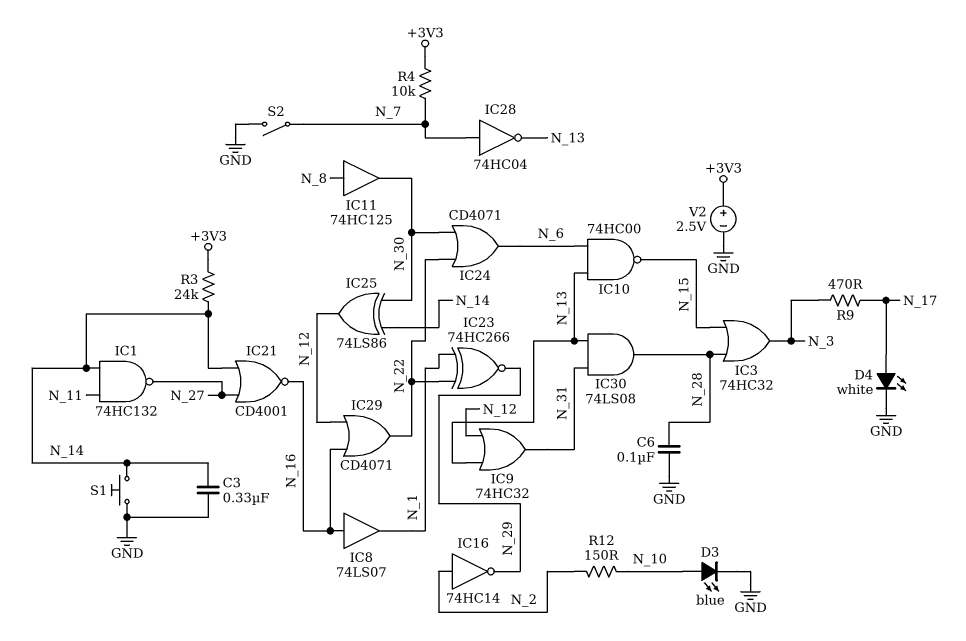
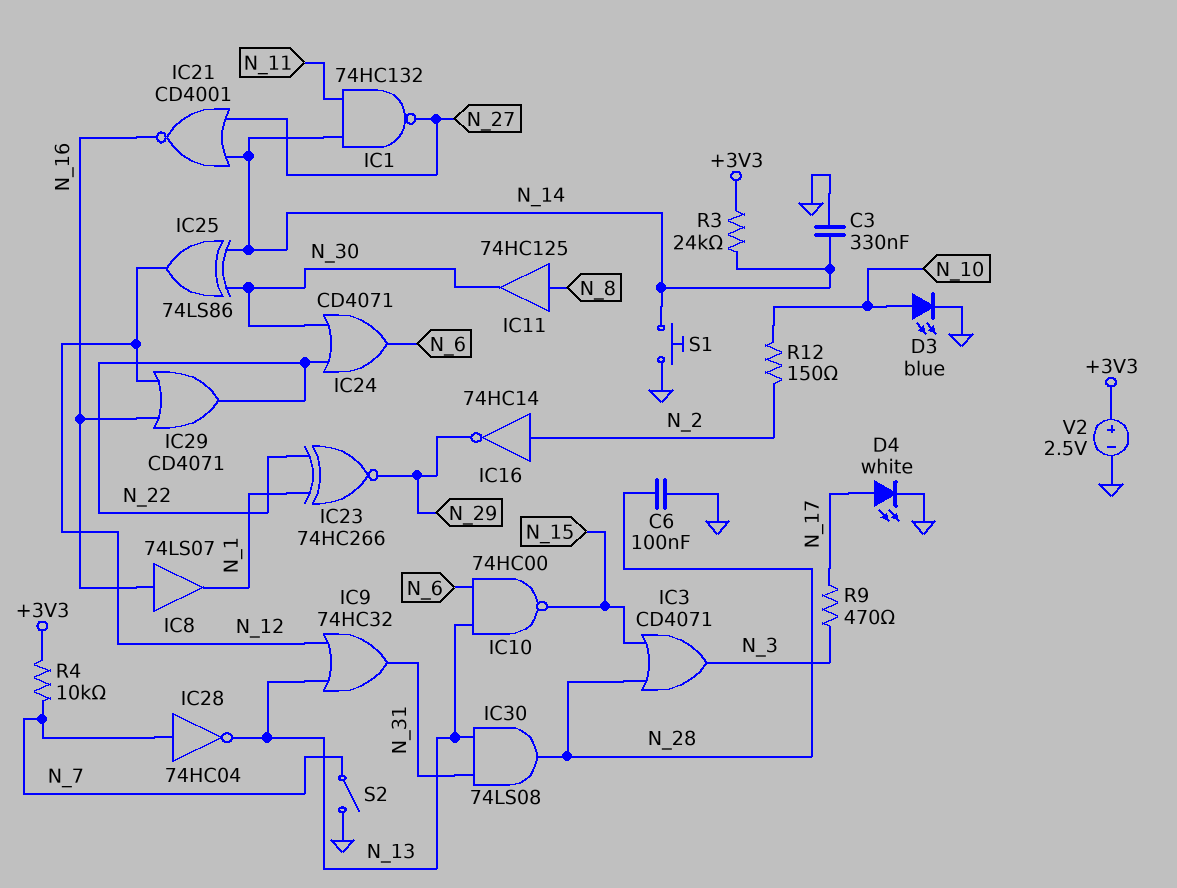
IC3: OR 74HC32 (in N_15, in N_28, out N_3) -> OR CD4071 (in N_15, in N_28, out N_3)

